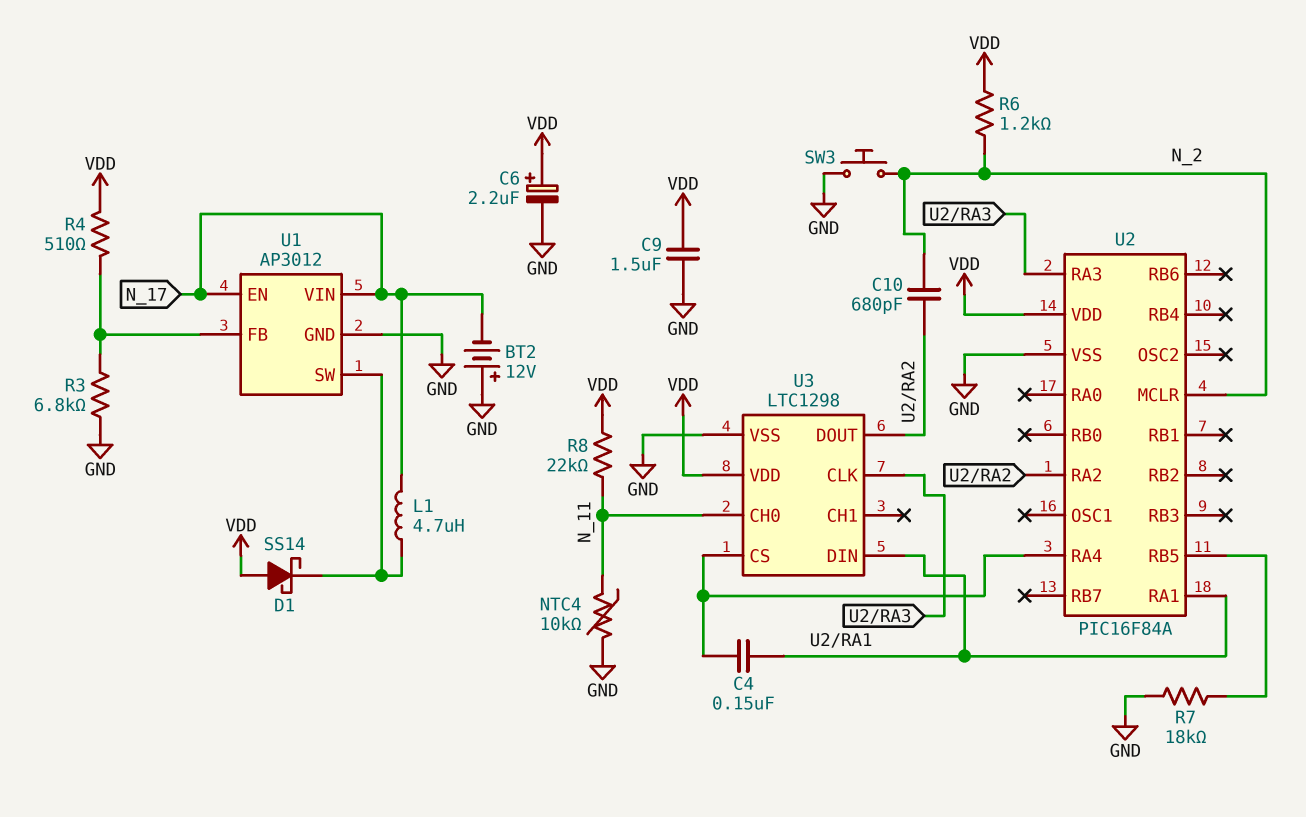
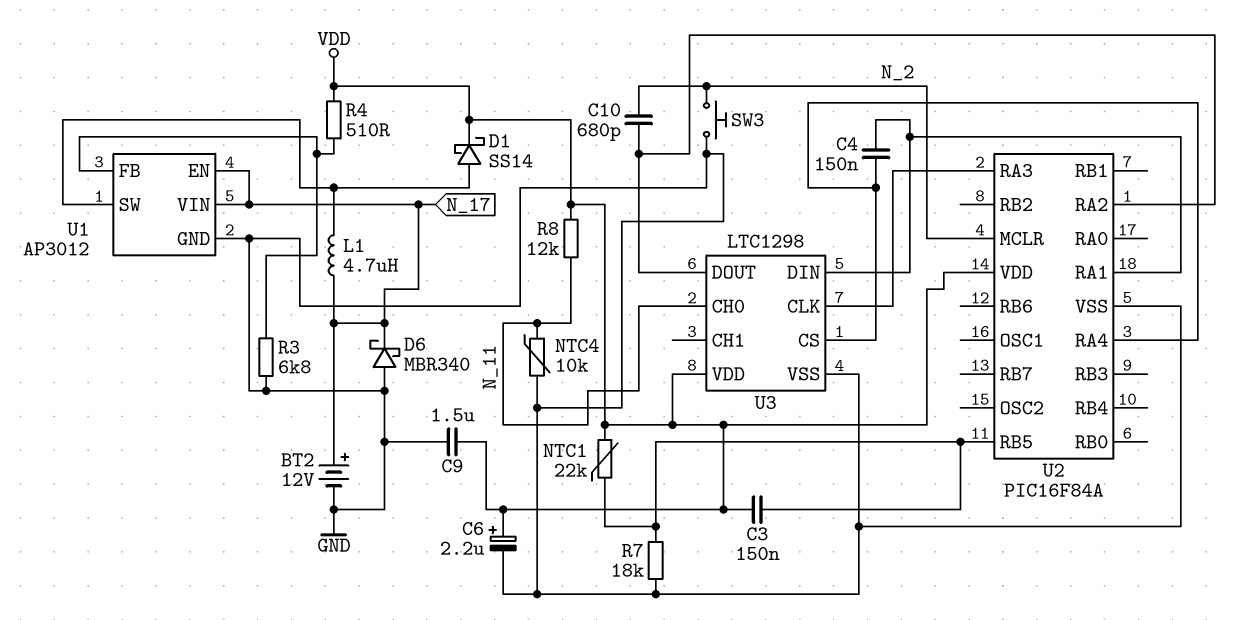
BT2: 12V (plus GND, minus N_17) -> 12V (plus N_17, minus GND)
C3: none -> 150nF (U2/RB5, VDD)
D1: schottky SS14 (A VDD, K U1/SW) -> schottky SS14 (A U1/SW, K VDD)
D6: none -> schottky MBR340 (A GND, K N_17)
NTC1: none -> 22k (U2/RB5, VDD)
R6: 1.2k (N_2, VDD) -> none
R8: 22k (N_11, VDD) -> 12k (N_11, VDD)

